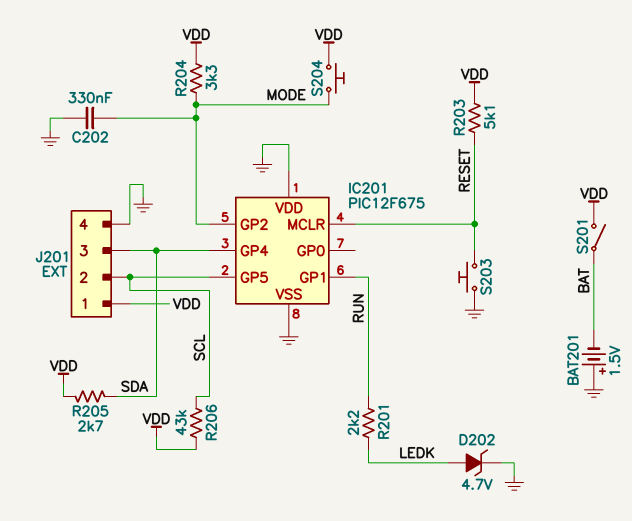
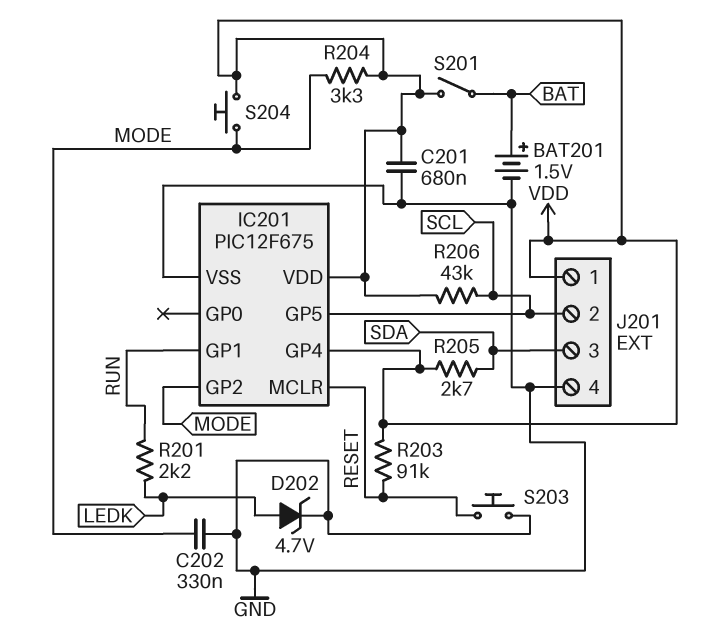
BAT201: 1.5V (plus GND, minus BAT) -> 1.5V (plus BAT, minus GND)
C201: none -> 680nF (GND, VDD)
IC201 pin GP4: SDA -> VDD
IC201 pin VDD: GND -> VDD
R203: 5.1k (RESET, VDD) -> 91k (RESET, VDD)

